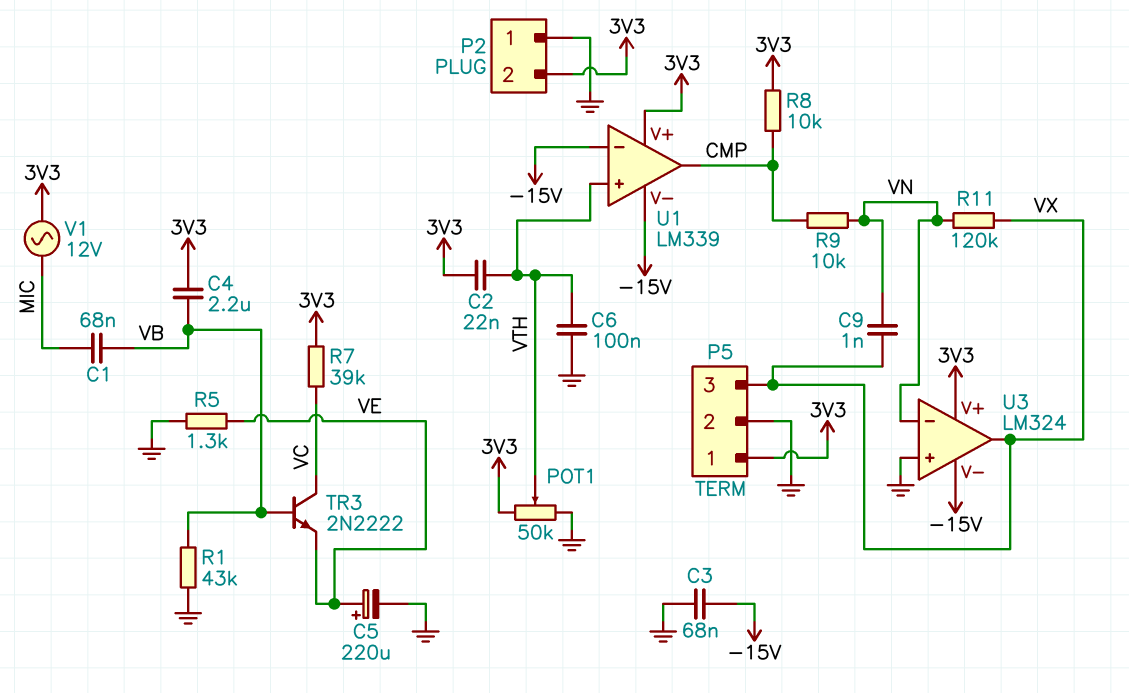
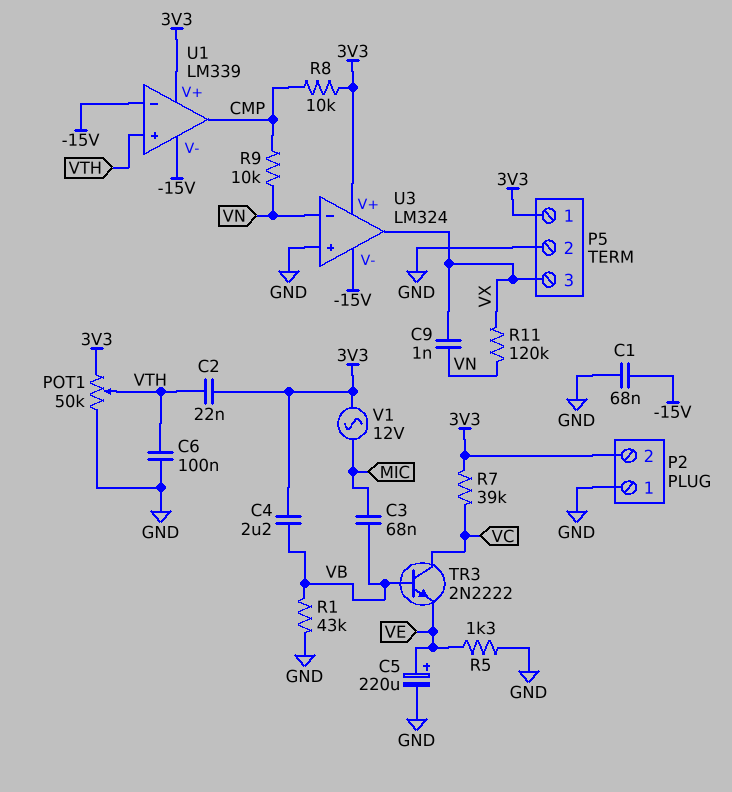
C1: 68nF (MIC, VB) -> 68nF (-15V, GND)
C3: 68nF (-15V, GND) -> 68nF (MIC, VB)

